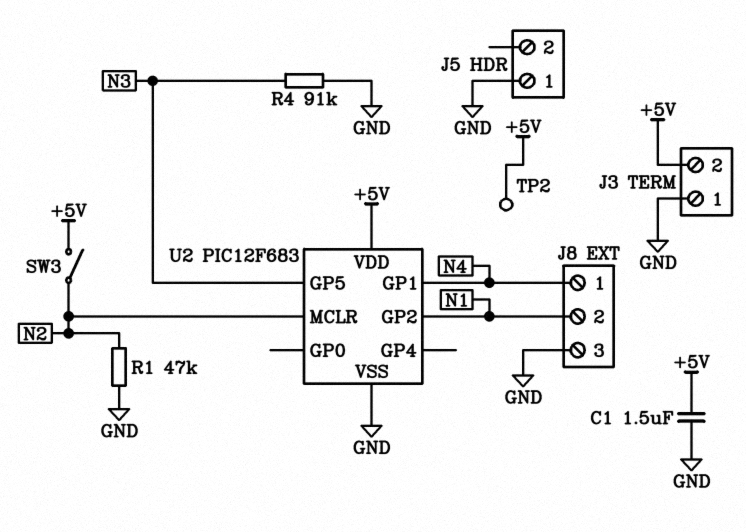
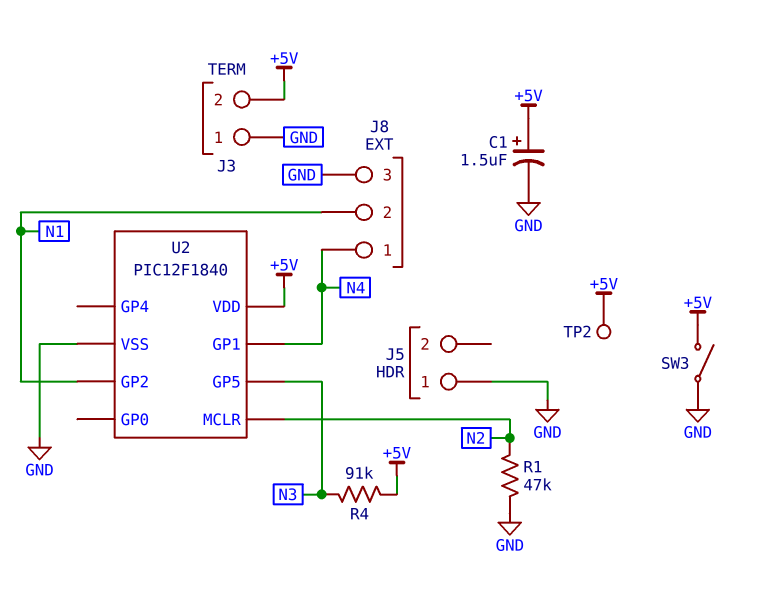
C1: 1.5uF (+5V, GND) -> 1.5uF (plus +5V, minus GND)
R4: 91k (GND, N3) -> 91k (+5V, N3)
SW3: switch (+5V, N2) -> switch (+5V, GND)
U2: PIC12F683 -> PIC12F1840

